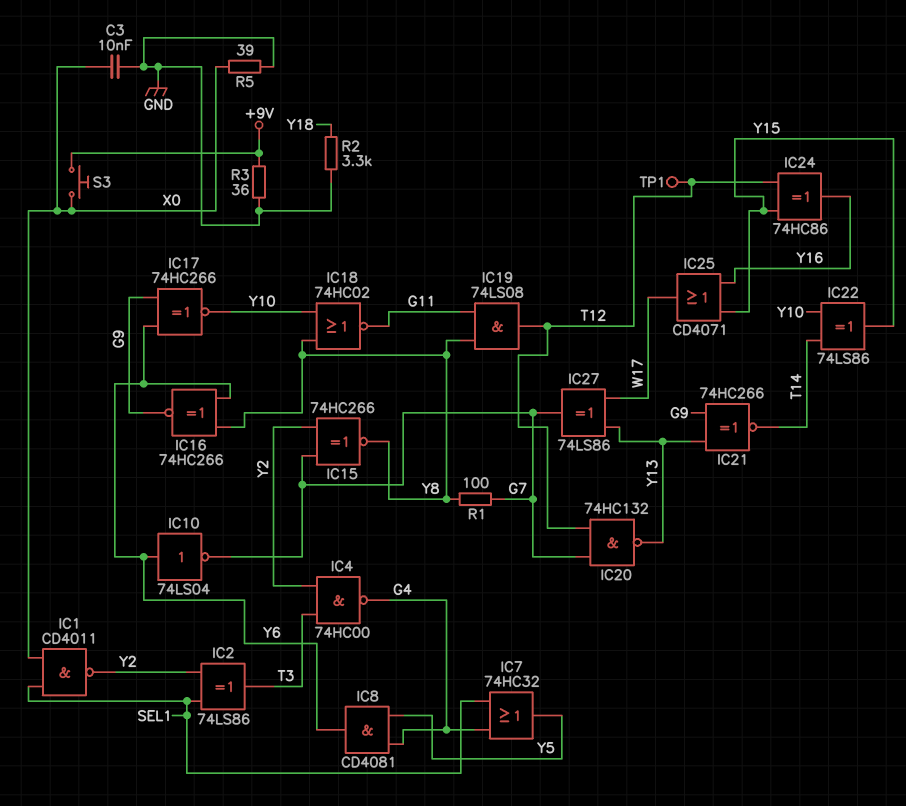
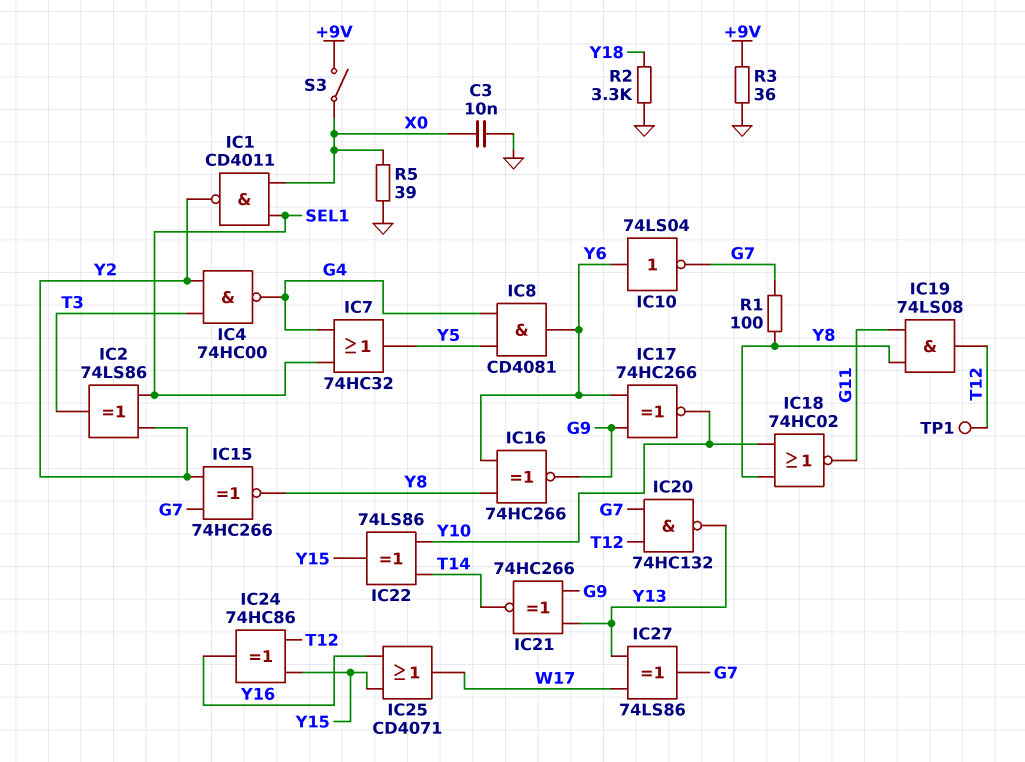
S3: button (+9V, X0) -> switch (+9V, X0)

